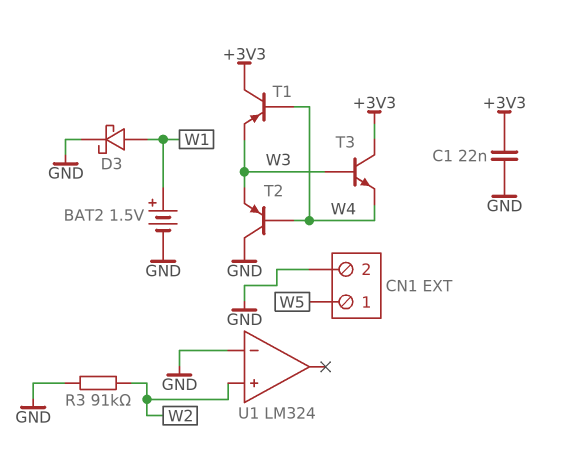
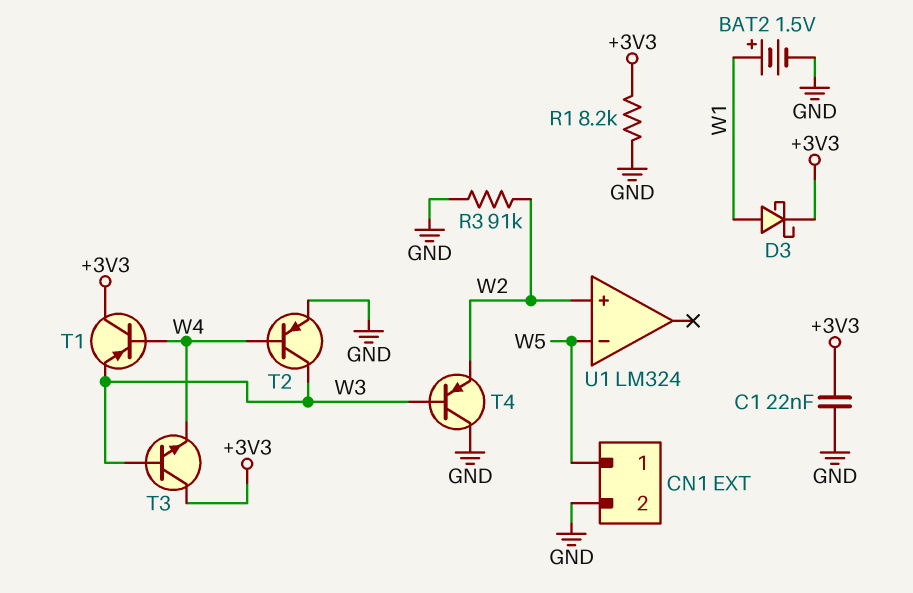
D3: schottky (A W1, K GND) -> schottky (A W1, K +3V3)
R1: none -> 8.2k (+3V3, GND)
T2: PNP (B W4, C GND, E W3) -> PNP (B W4, C W3, E GND)
T4: none -> PNP (B W3, C GND, E W2)
U1 pin in-: GND -> W5

